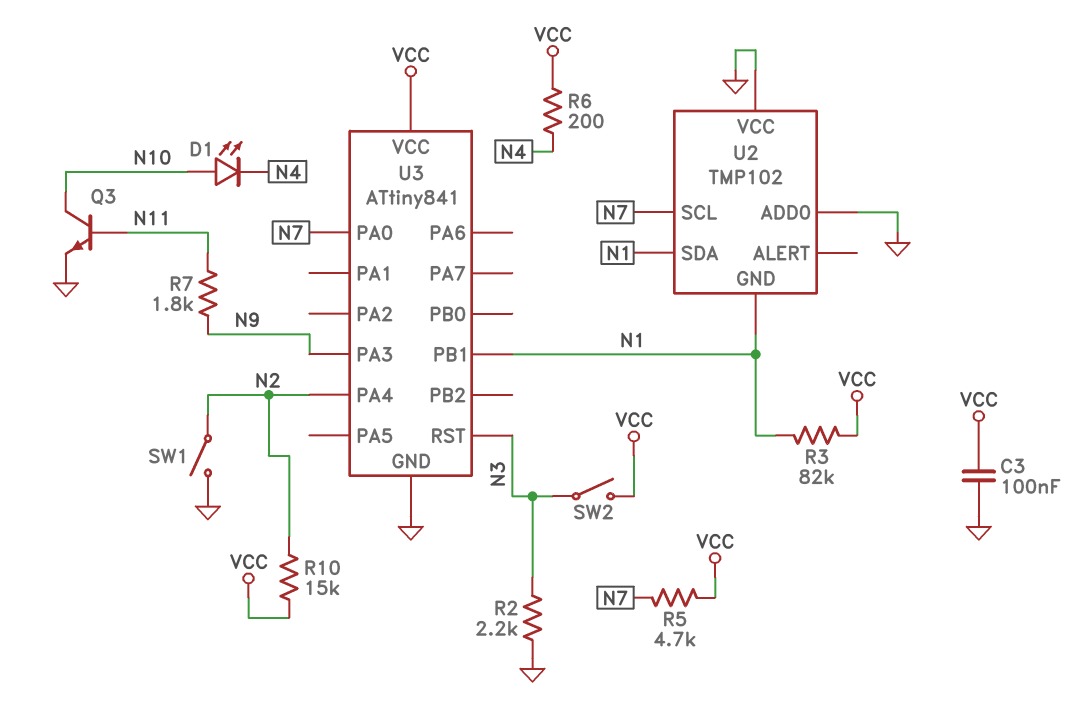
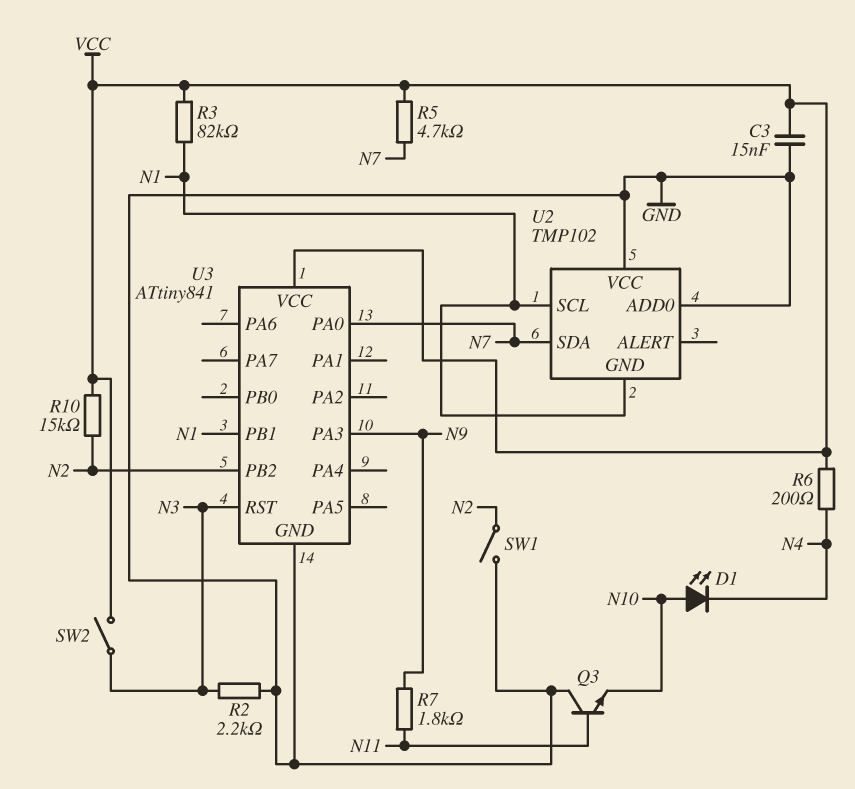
C3: 100nF (GND, VCC) -> 15nF (GND, VCC)
Q3: NPN (B N11, C N10, E GND) -> NPN (B N11, C GND, E N10)
U2 pin SCL: N7 -> N1
U2 pin SDA: N1 -> N7
U3 pin PA4: N2 -> none
U3 pin PB2: none -> N2

